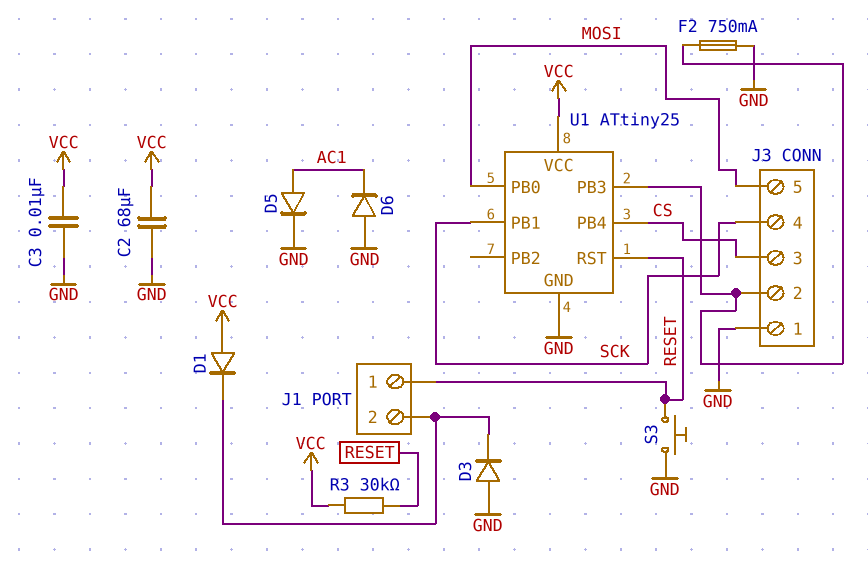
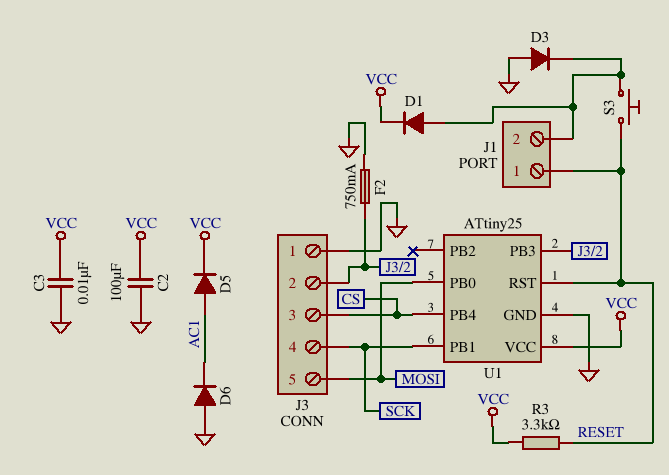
C2: 68uF (GND, VCC) -> 100uF (GND, VCC)
D1: diode (A VCC, K J1/2) -> diode (A J1/2, K VCC)
D5: diode (A AC1, K GND) -> diode (A AC1, K VCC)
R3: 30k (RESET, VCC) -> 3.3k (RESET, VCC)
S3: button (GND, RESET) -> button (J1/2, RESET)

